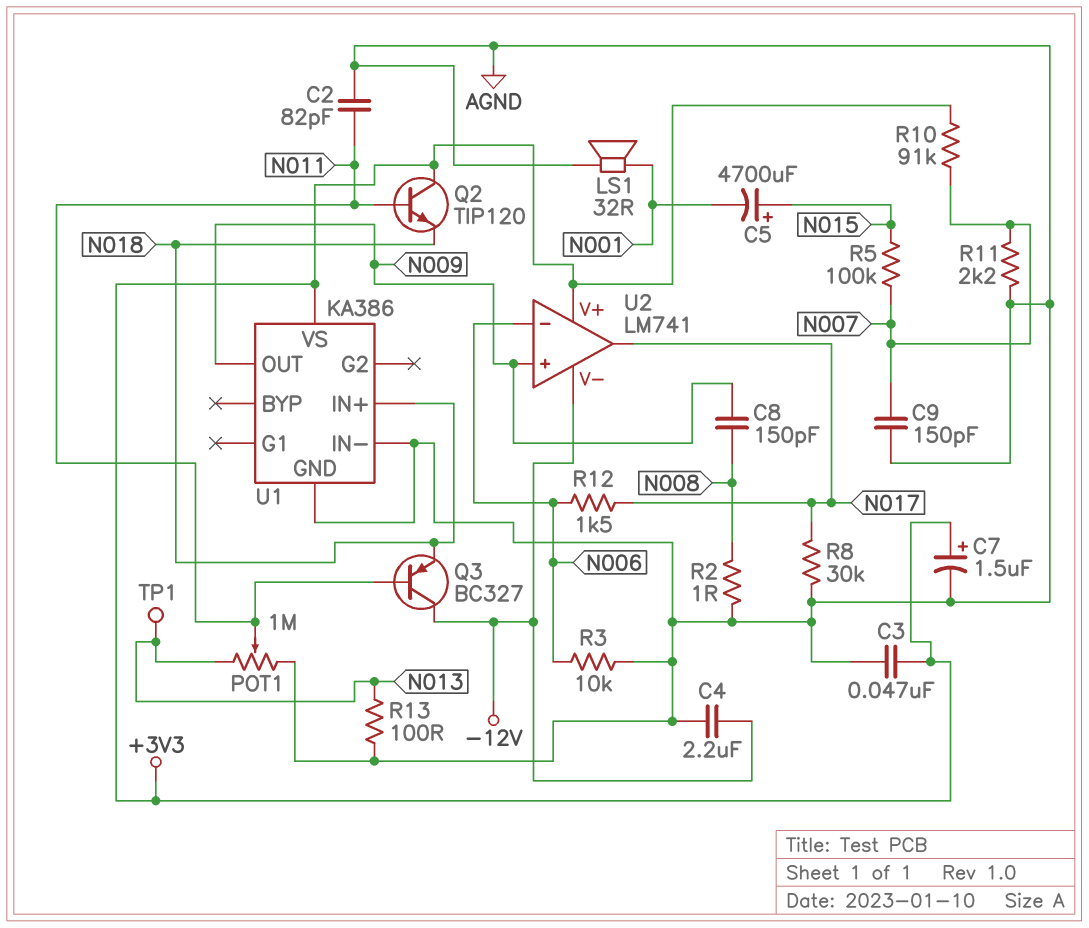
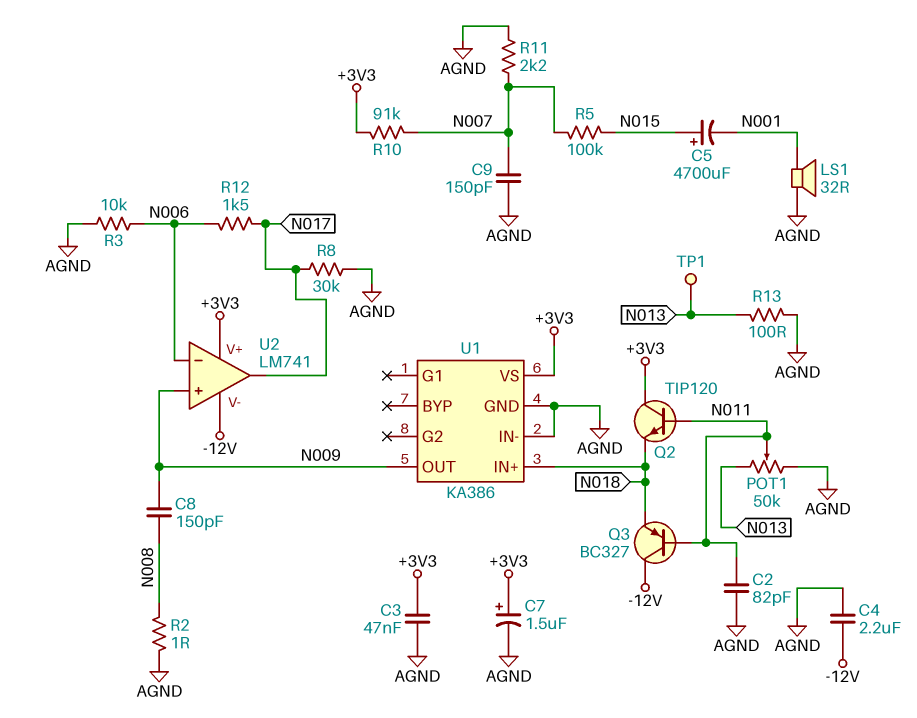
POT1: 1M (AGND, N013, wiper N011) -> 50k (AGND, N013, wiper N011)

